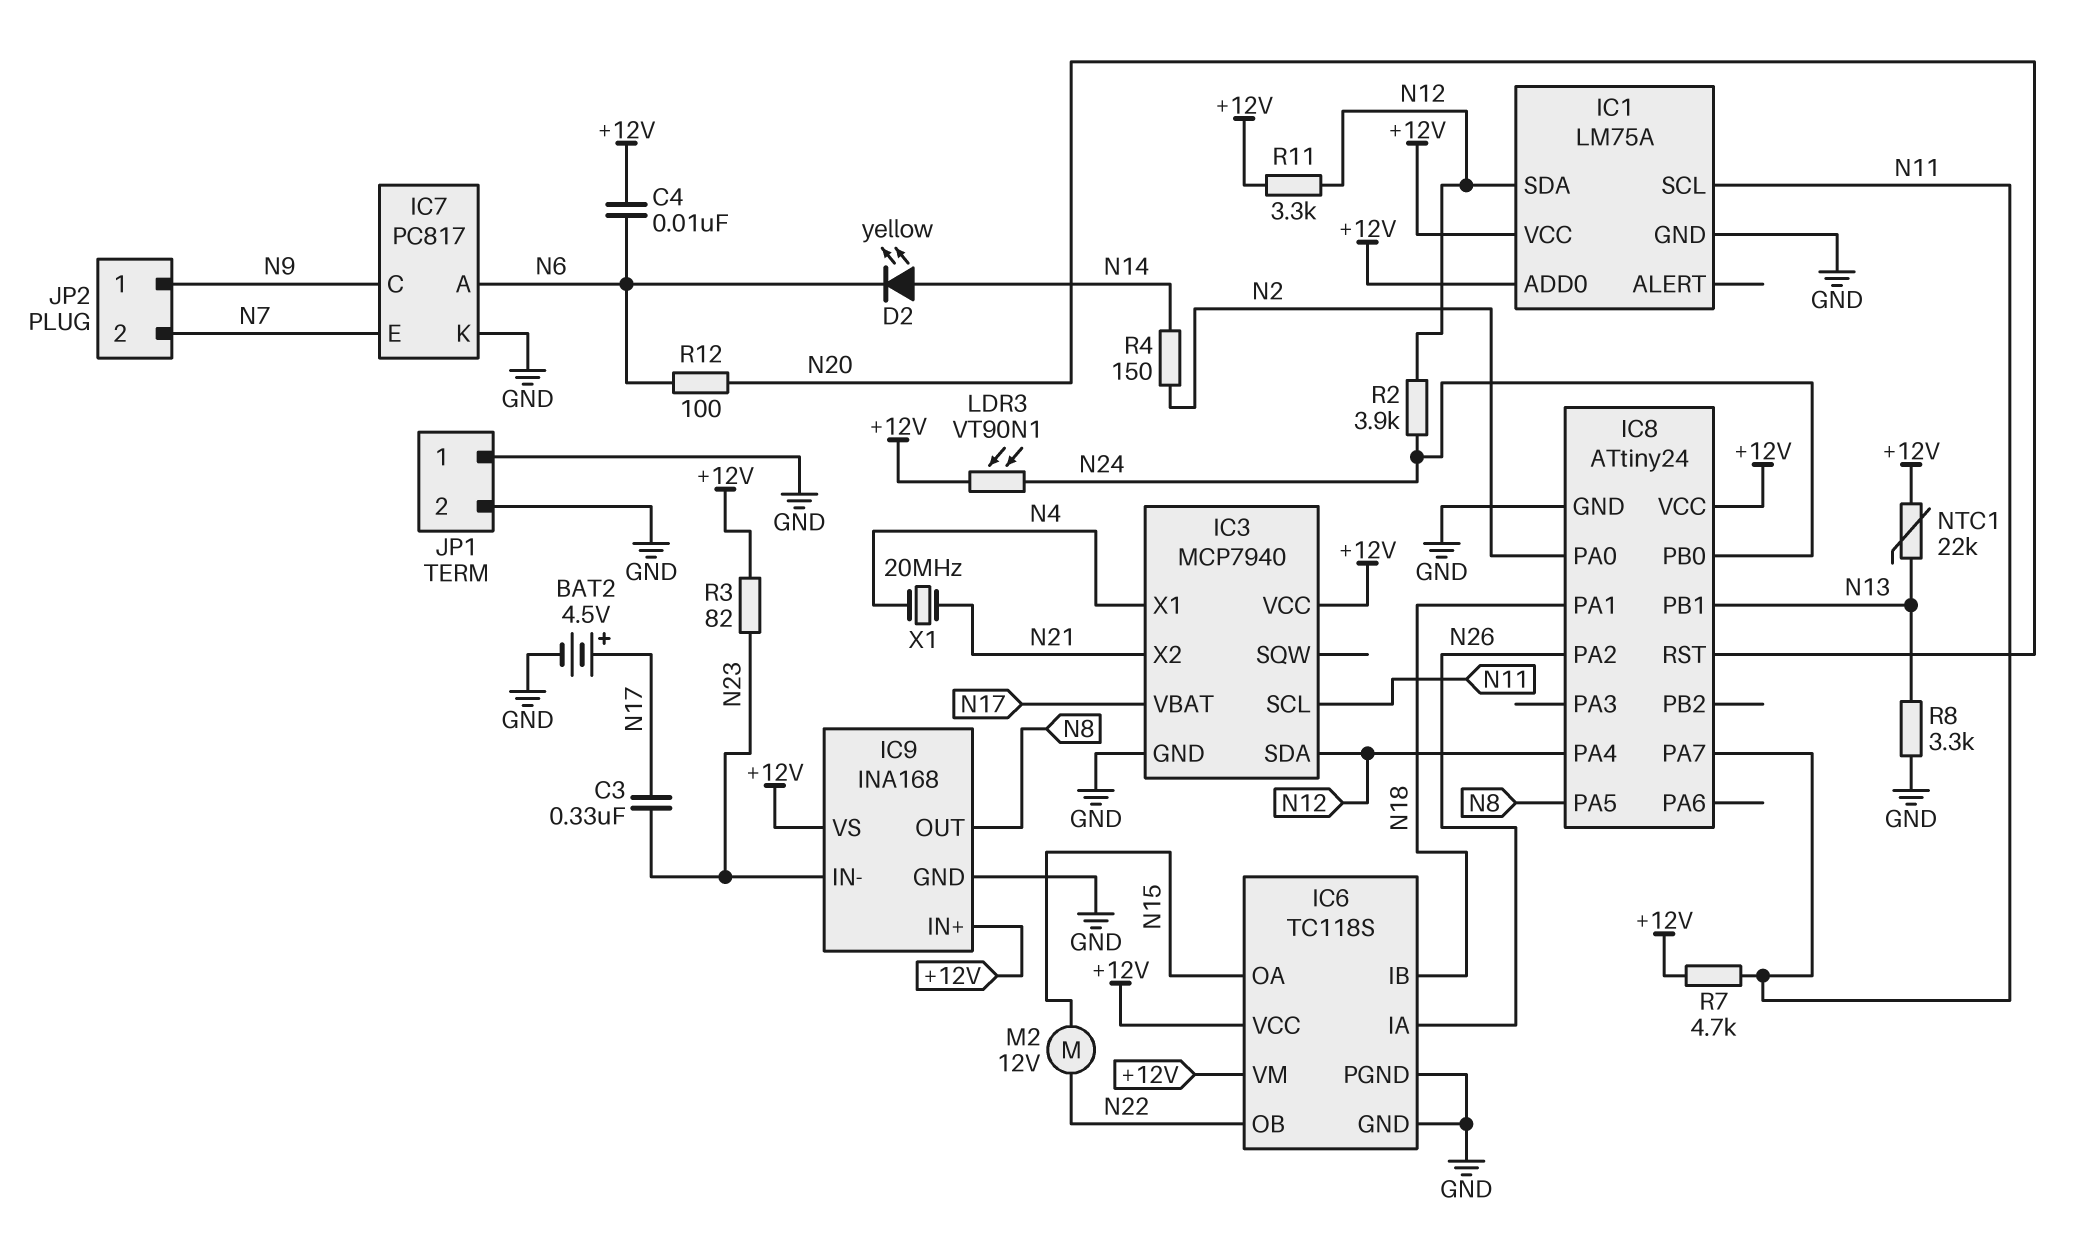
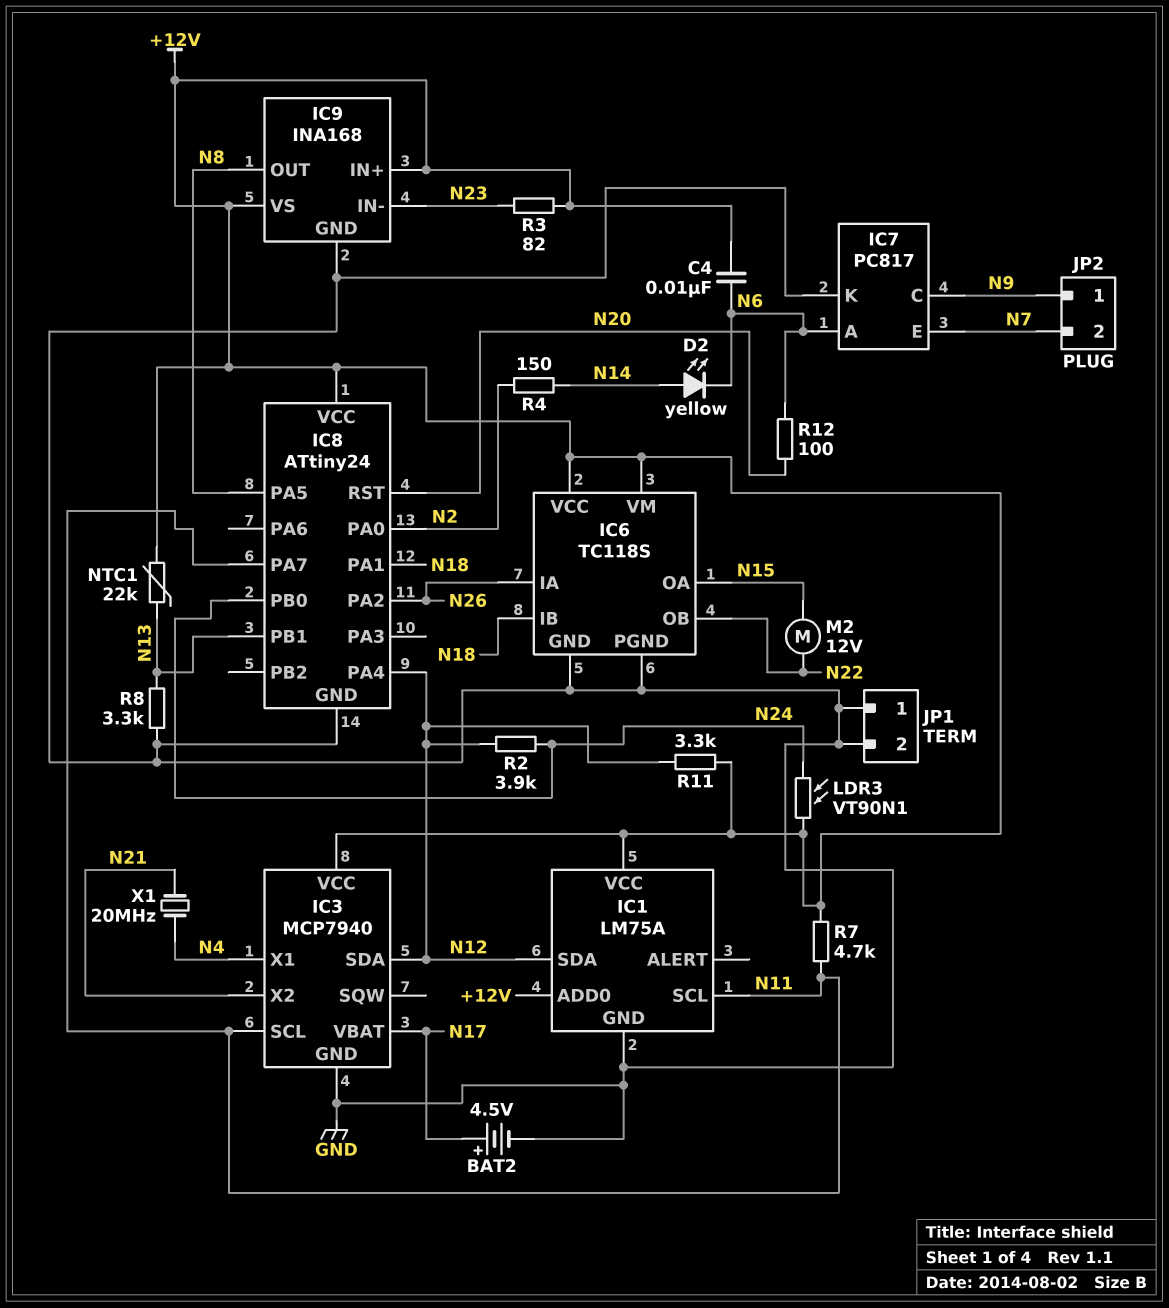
C3: 330nF (N17, N23) -> none

